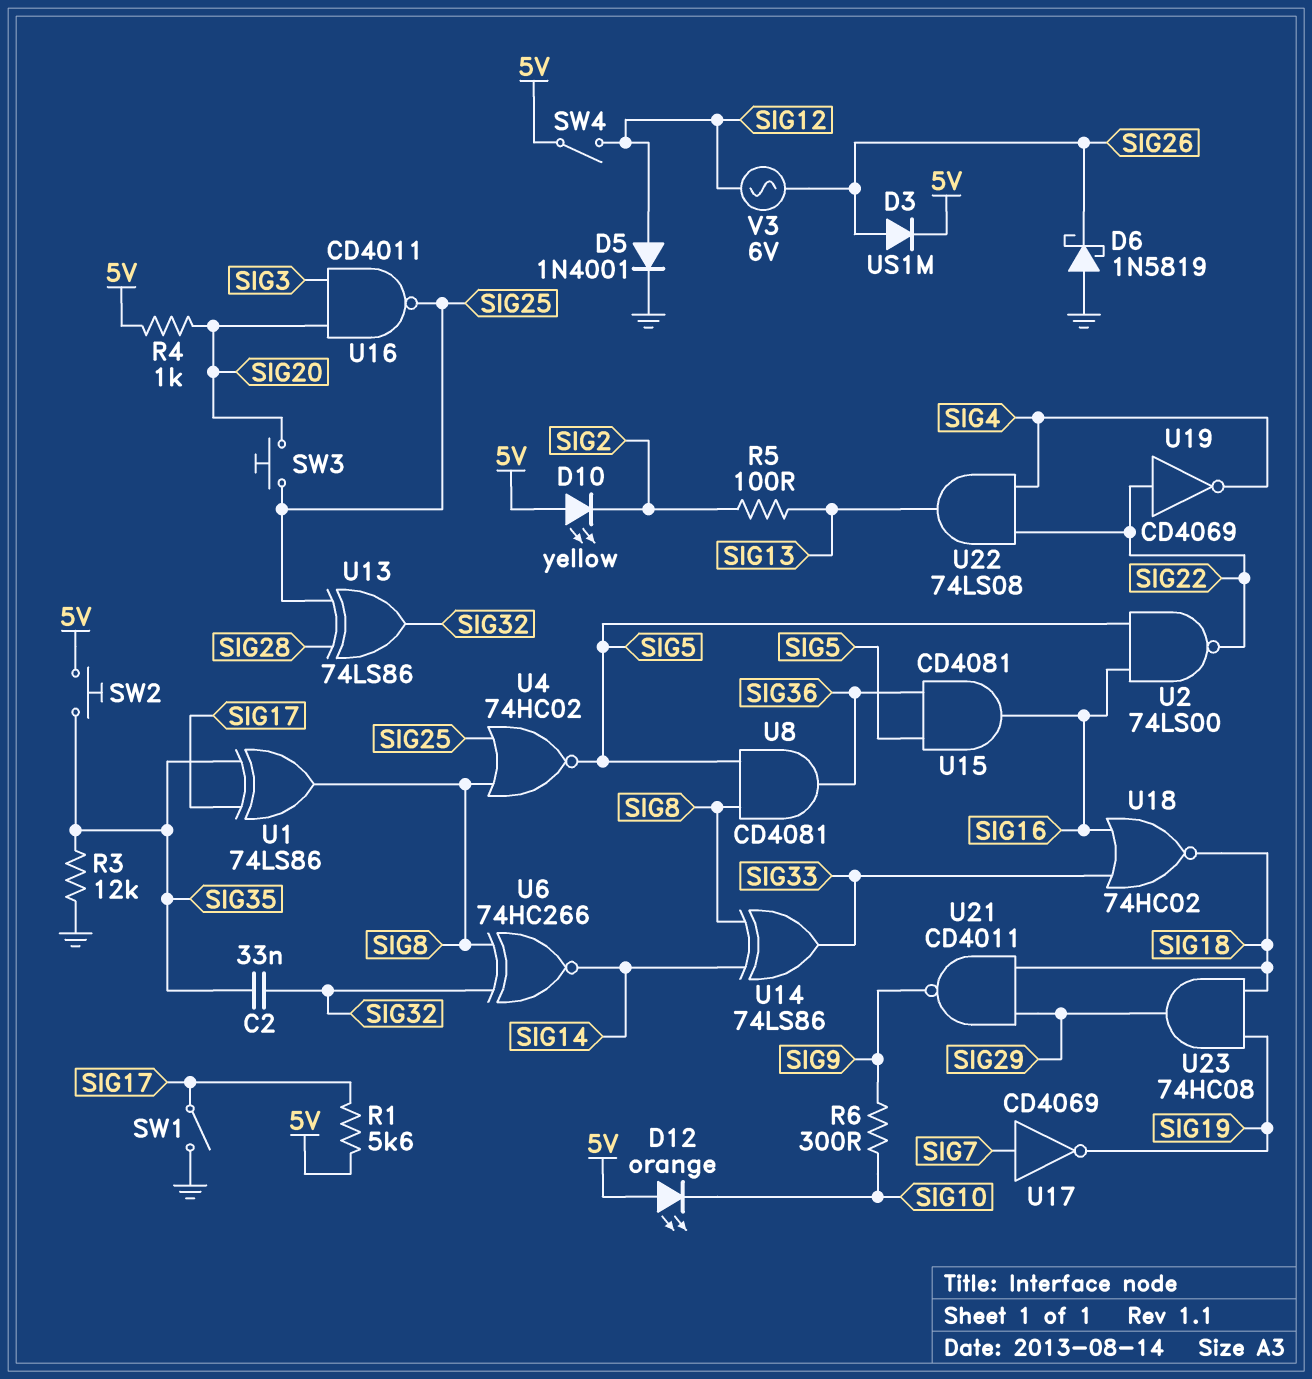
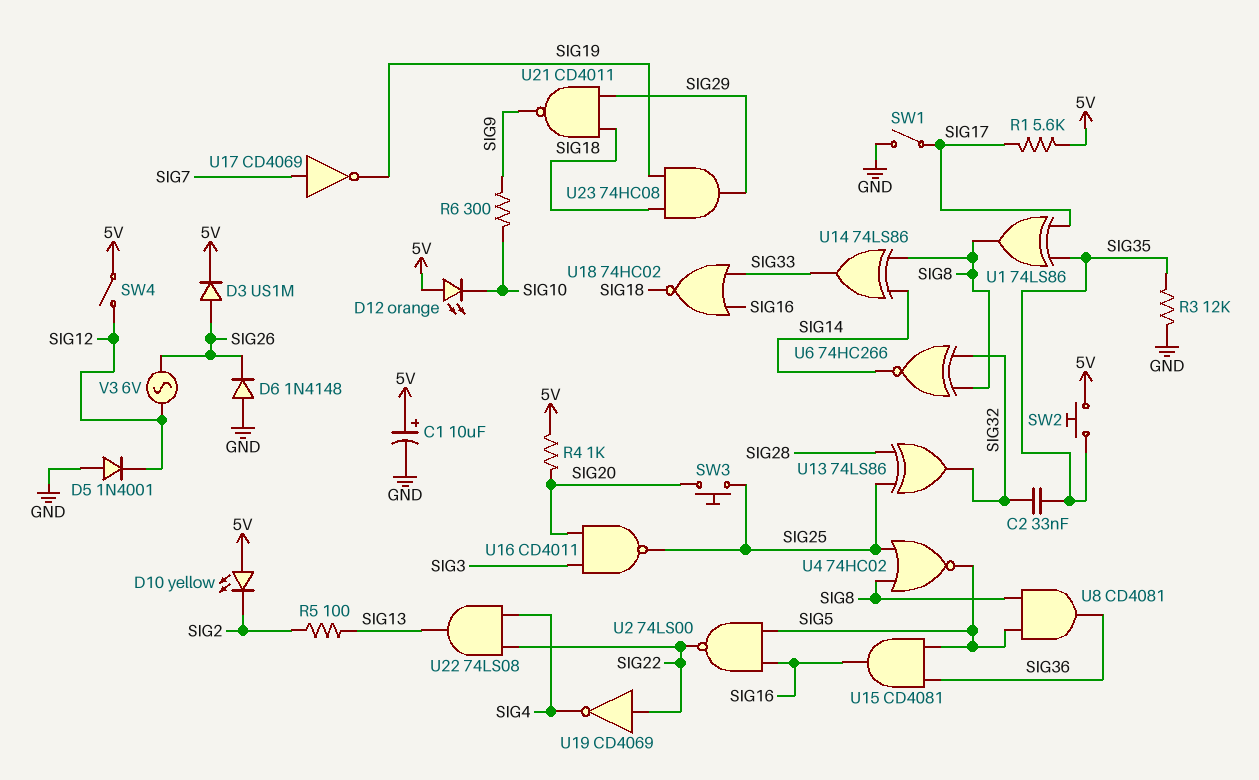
C1: none -> 10uF (plus 5V, minus GND)
D5: diode 1N4001 (A SIG12, K GND) -> diode 1N4001 (A GND, K SIG12)
D6: schottky 1N5819 (A GND, K SIG26) -> diode 1N4148 (A GND, K SIG26)

